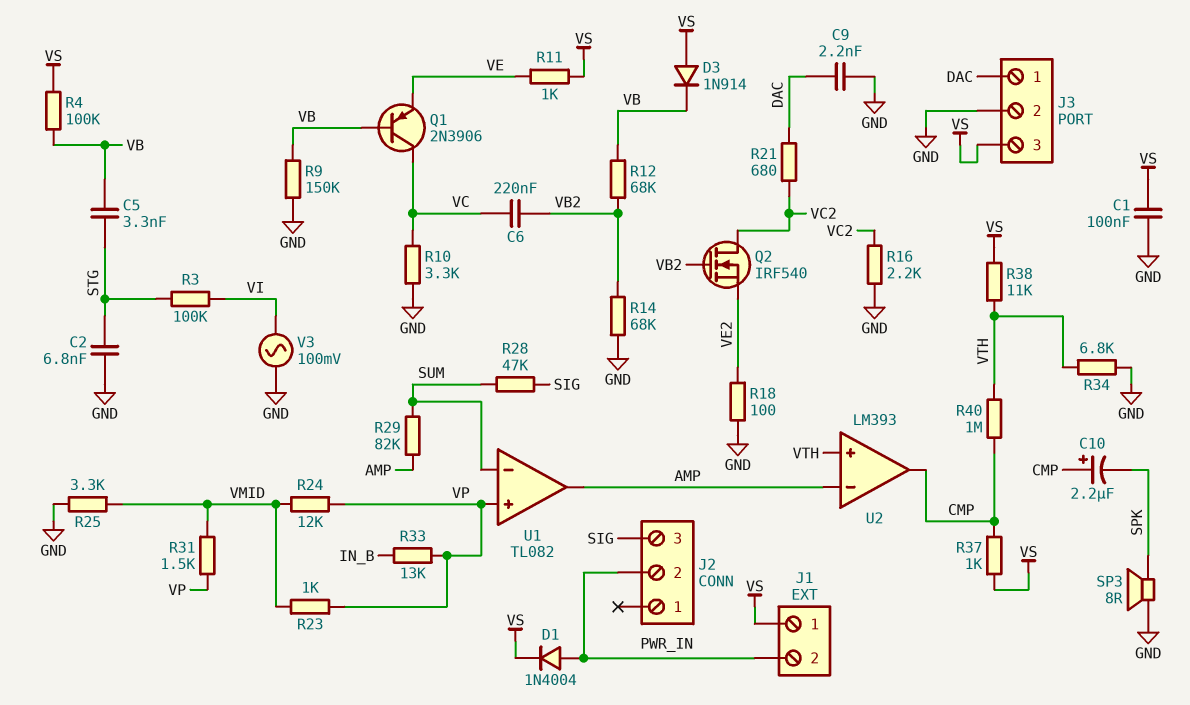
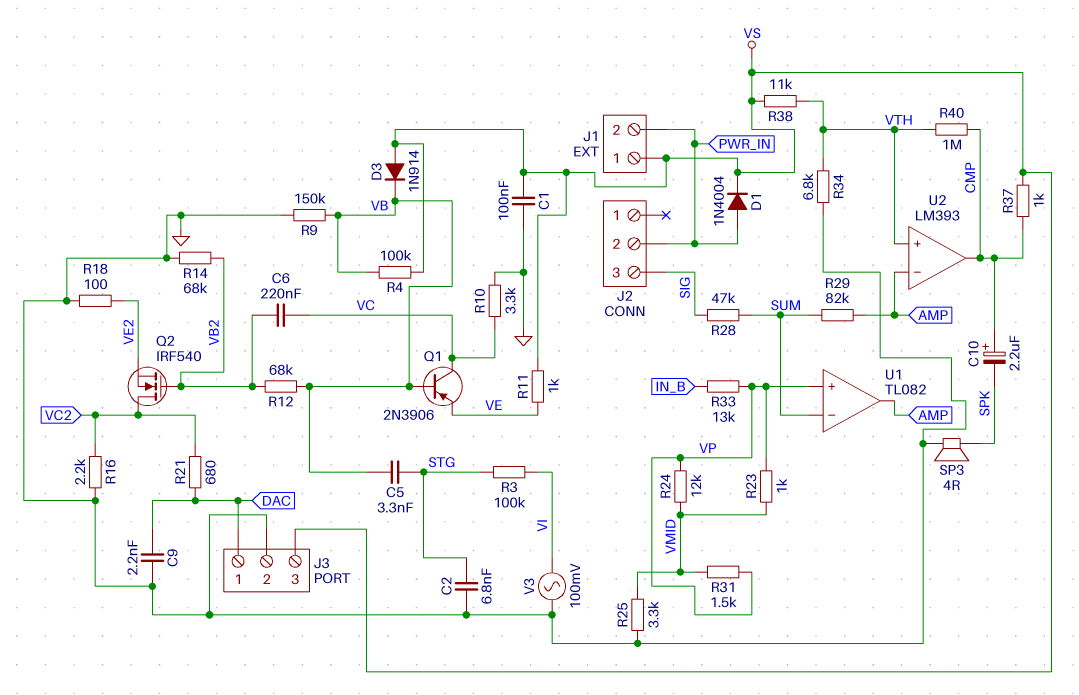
SP3: speaker 8R (GND, SPK) -> speaker 4R (GND, SPK)

